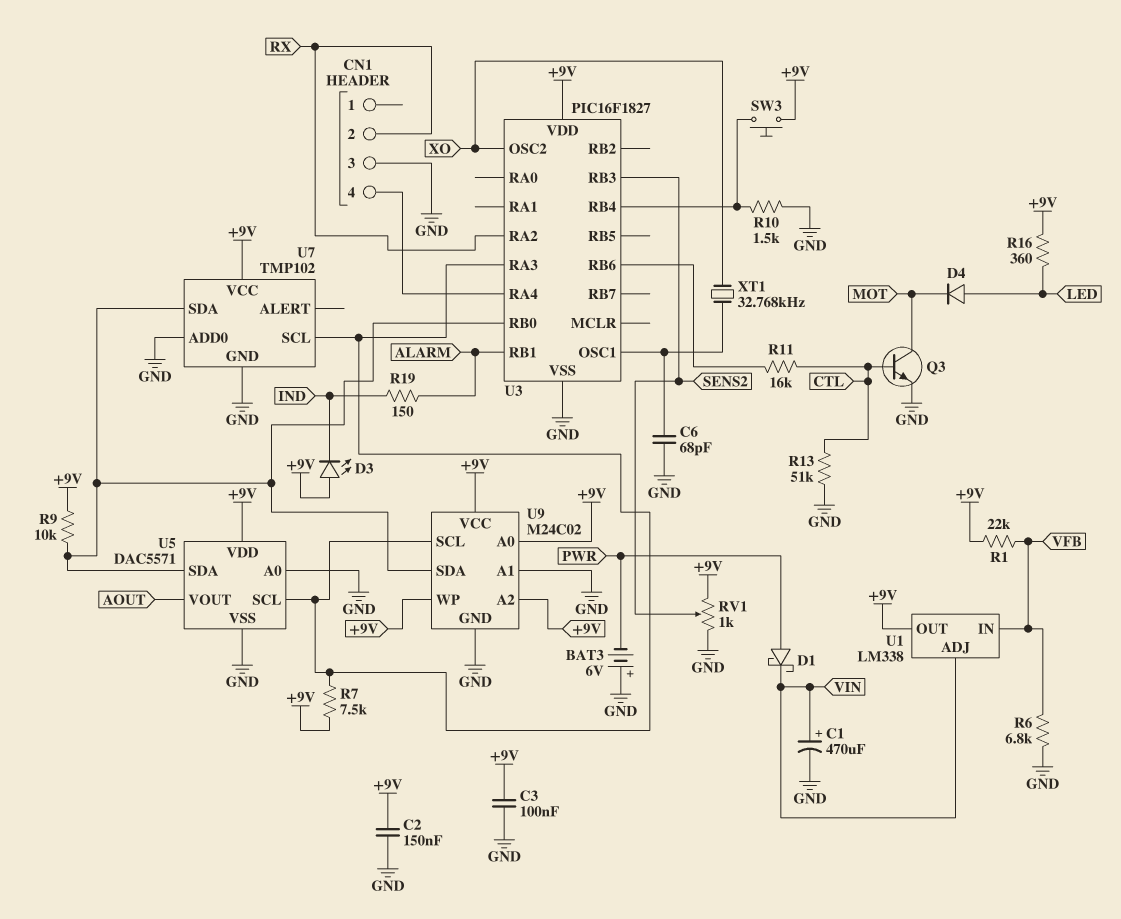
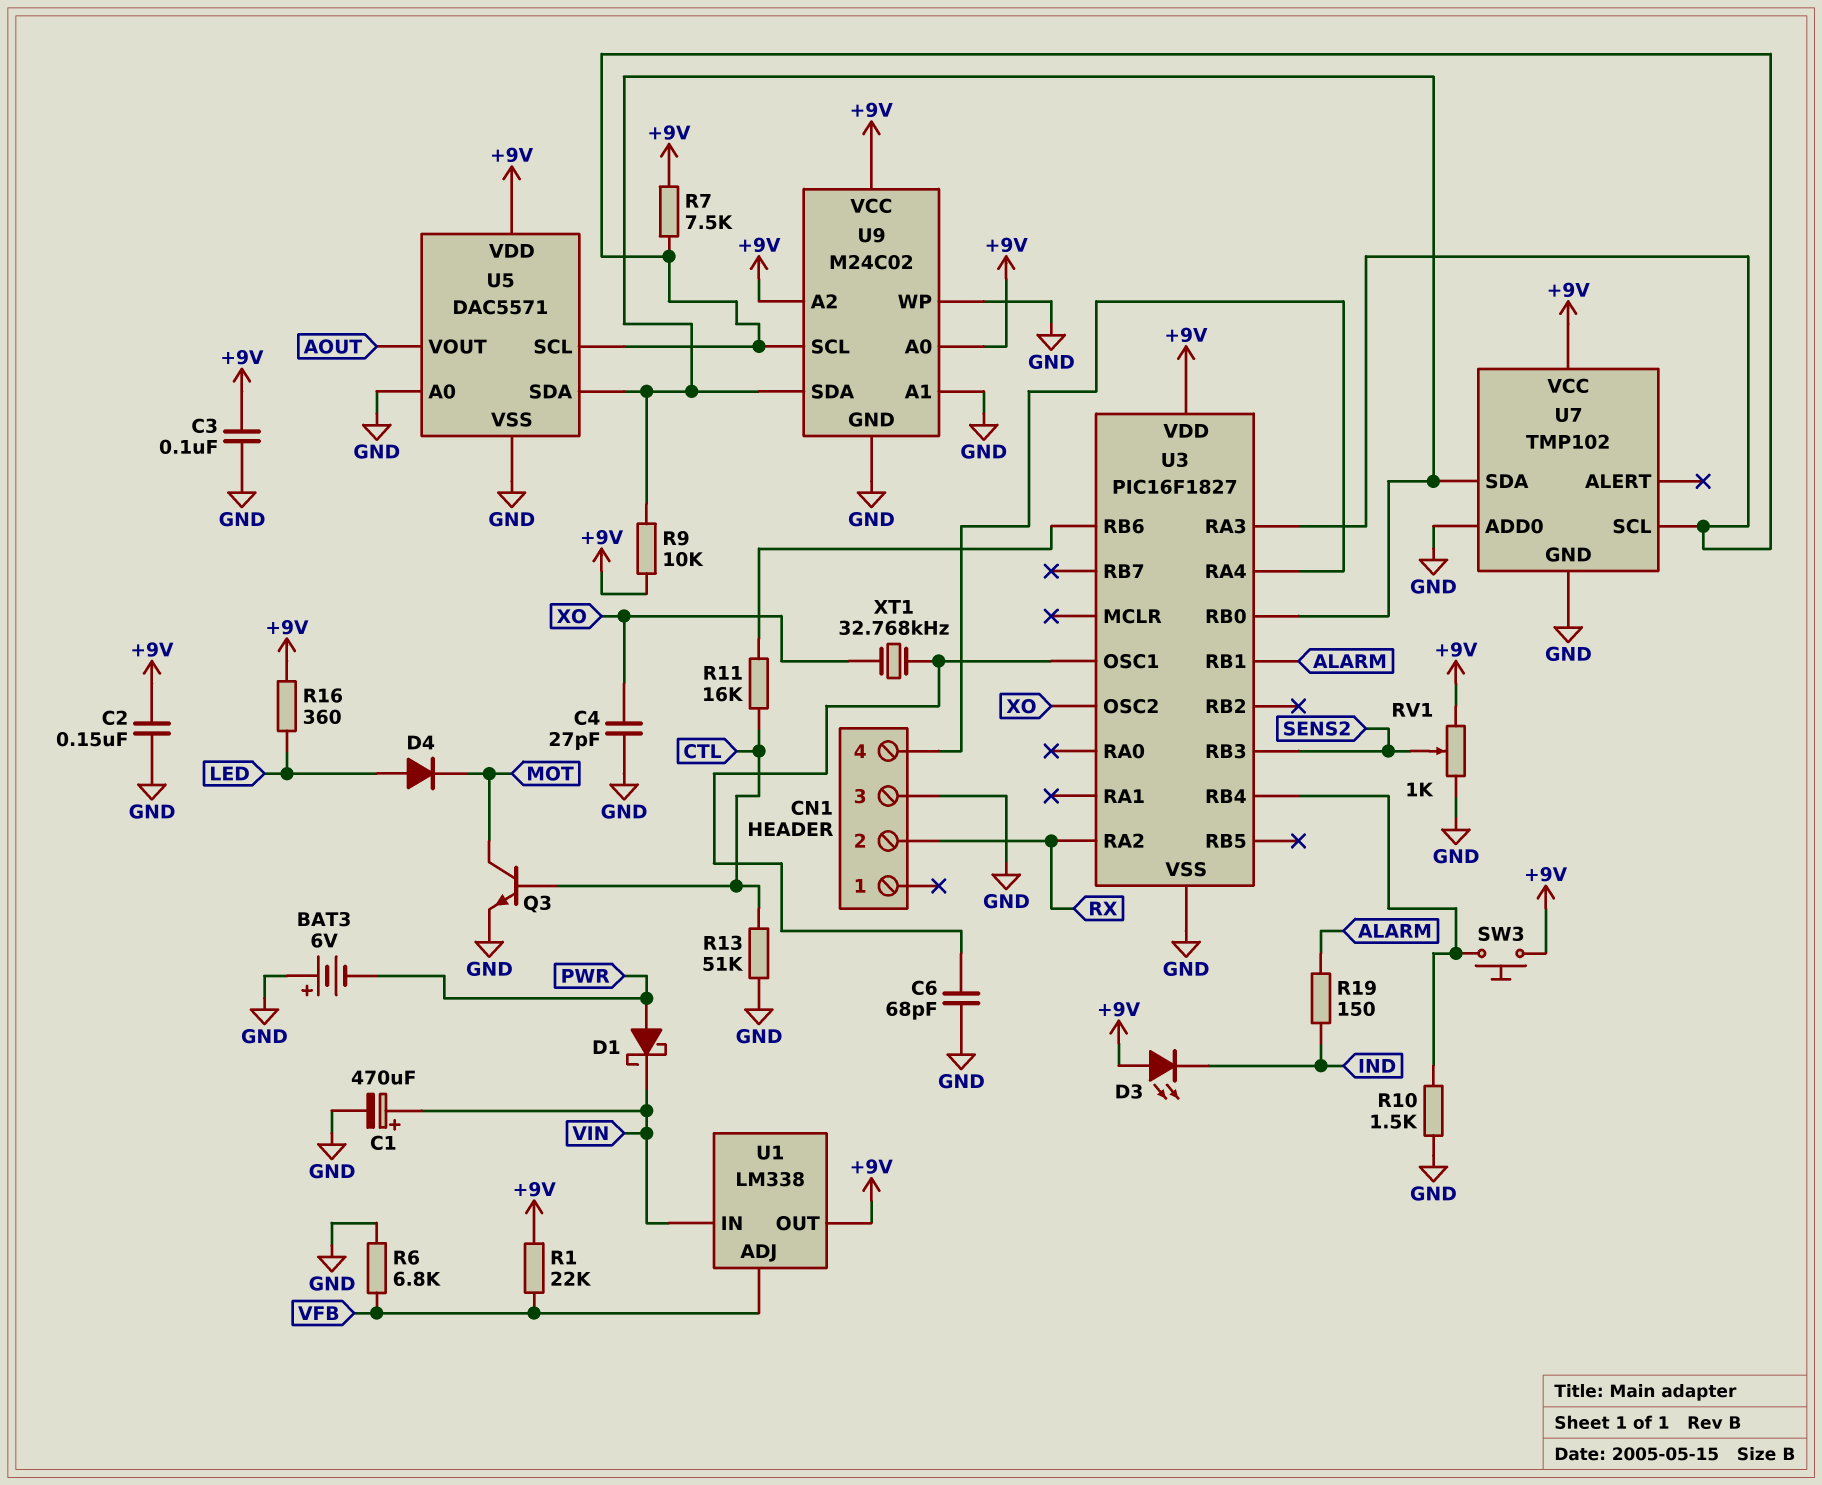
C4: none -> 27pF (GND, XO)
U1 pin ADJ: VIN -> VFB
U1 pin IN: VFB -> VIN
U9 pin WP: +9V -> GND

